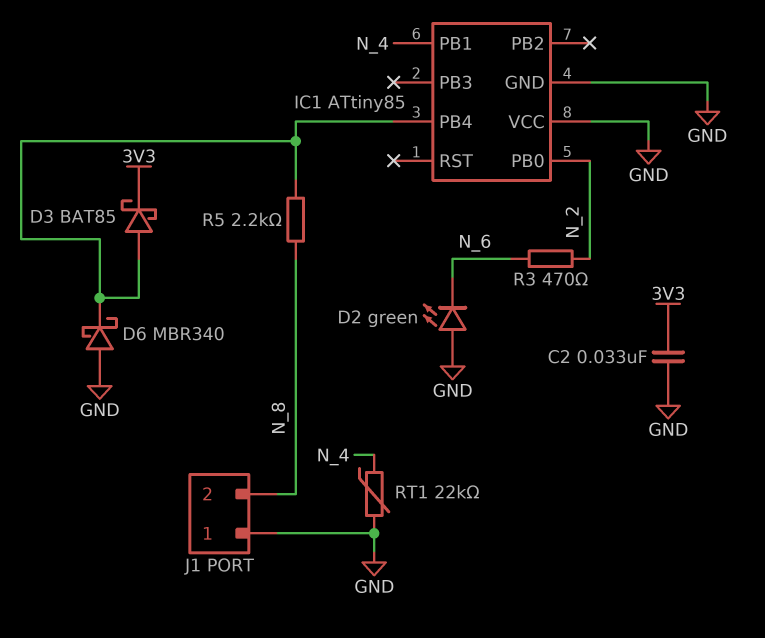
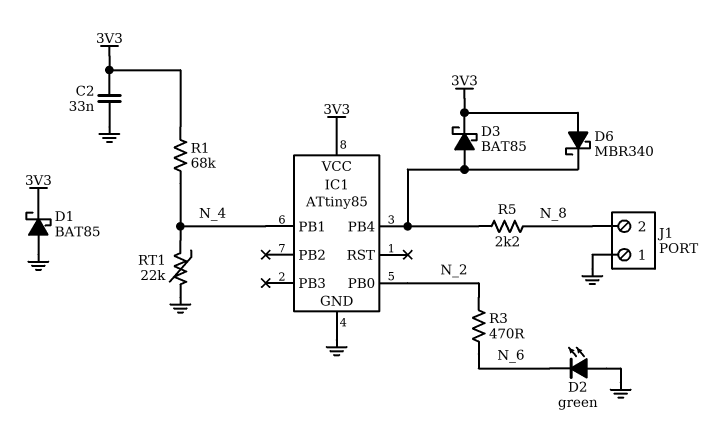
D1: none -> schottky BAT85 (A GND, K 3V3)
D6: schottky MBR340 (A GND, K IC1/PB4) -> schottky MBR340 (A 3V3, K IC1/PB4)
IC1 pin VCC: GND -> 3V3
R1: none -> 68k (3V3, N_4)

